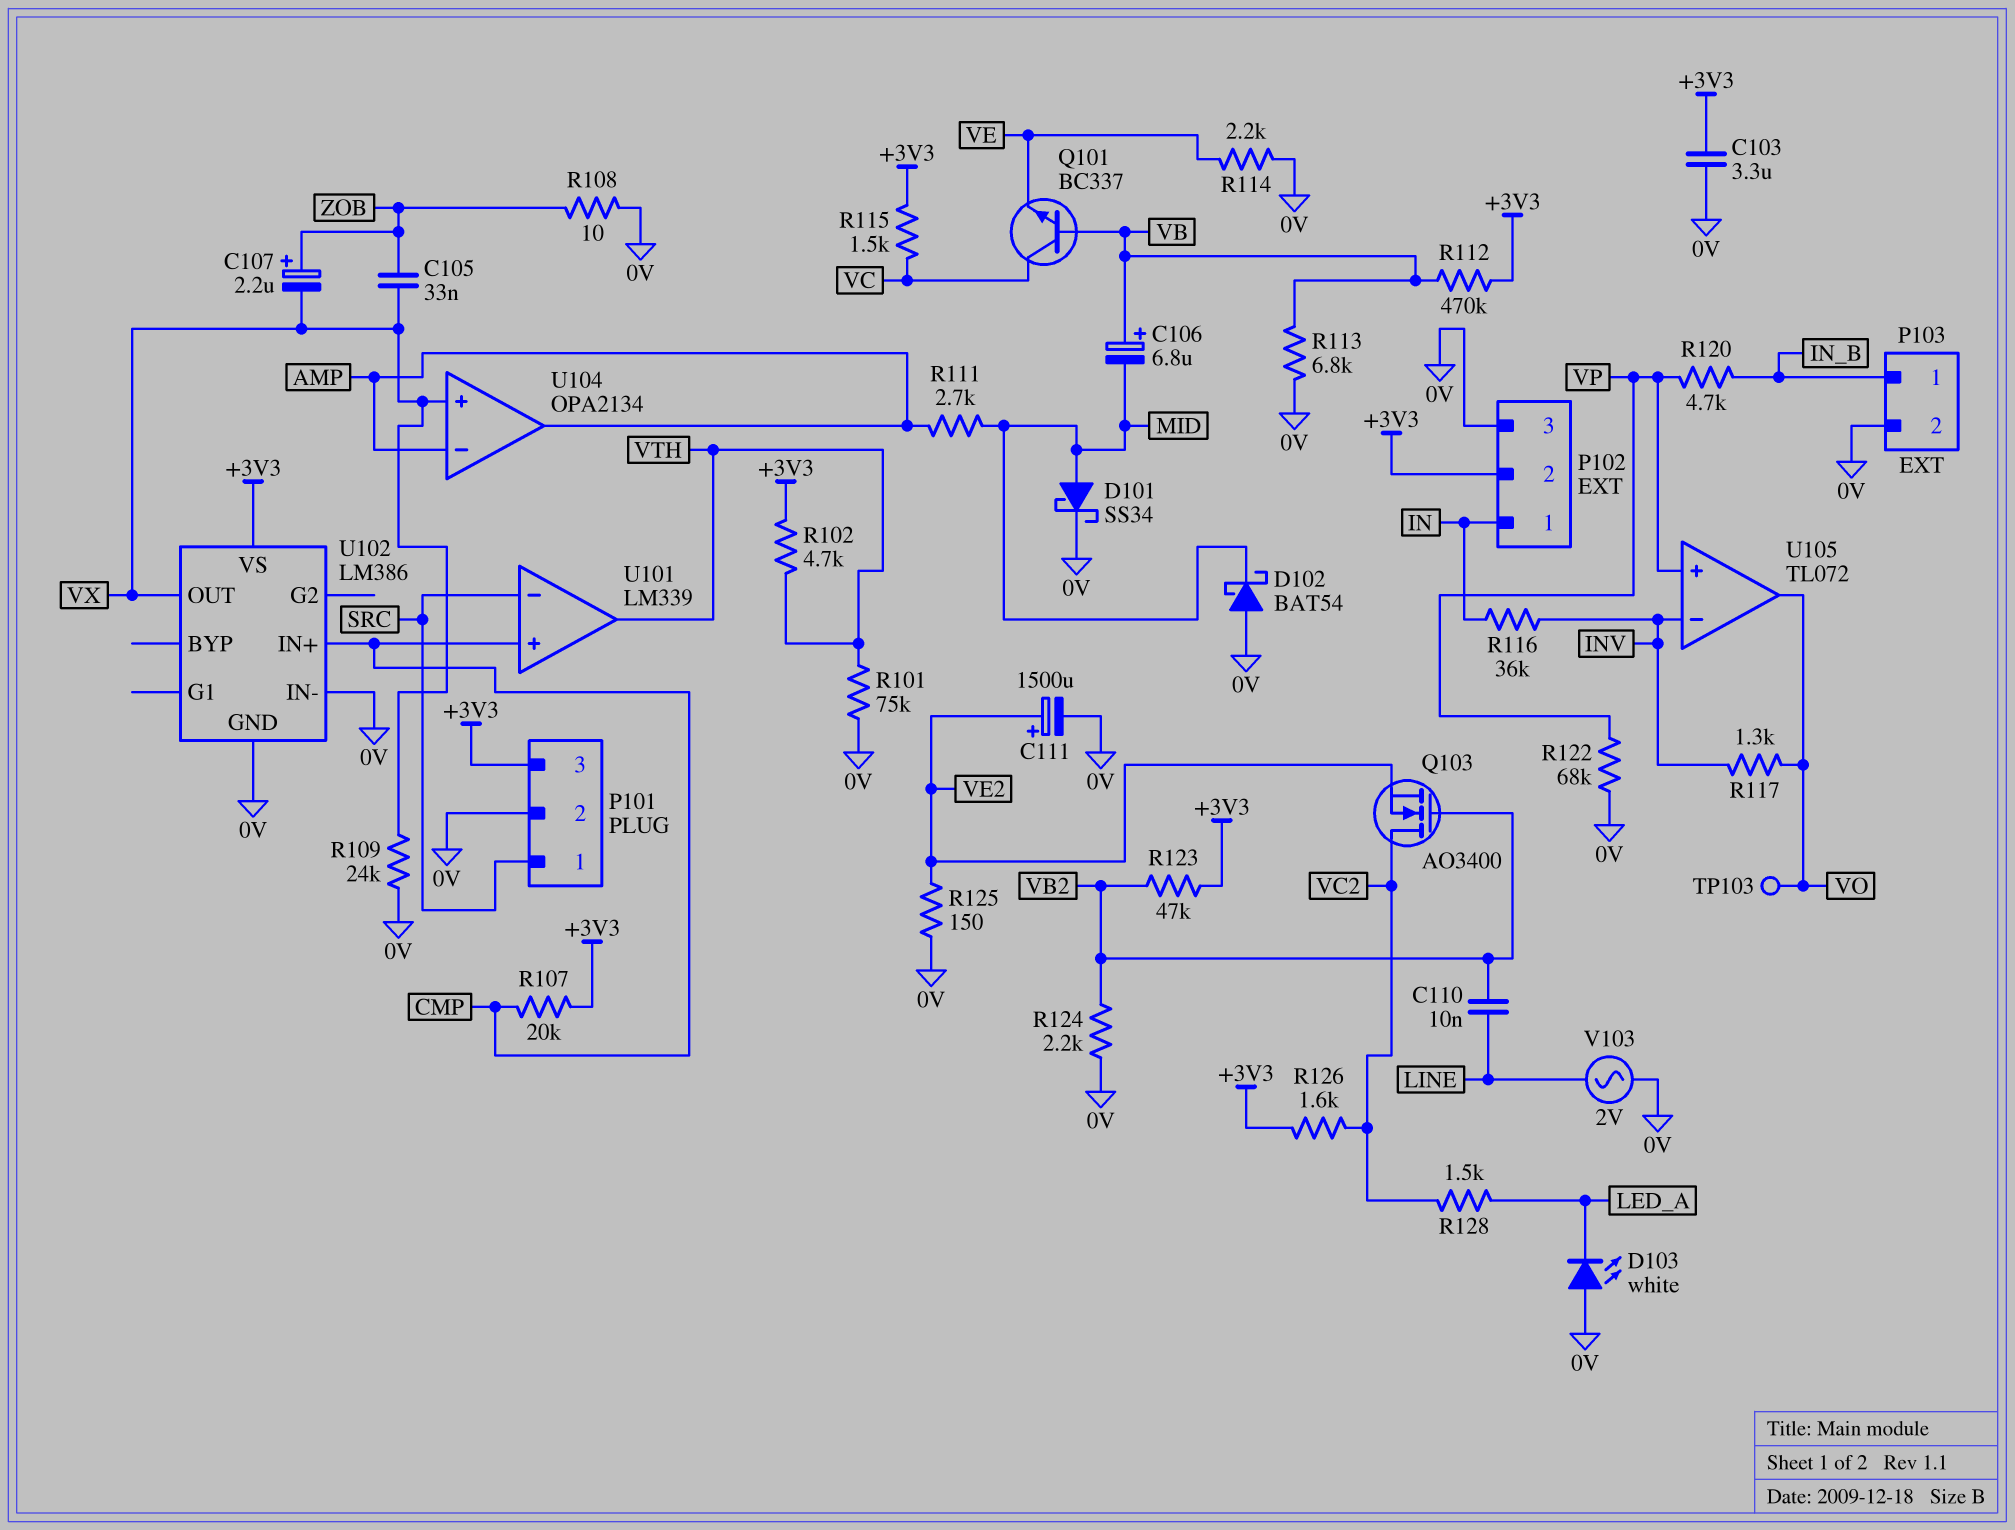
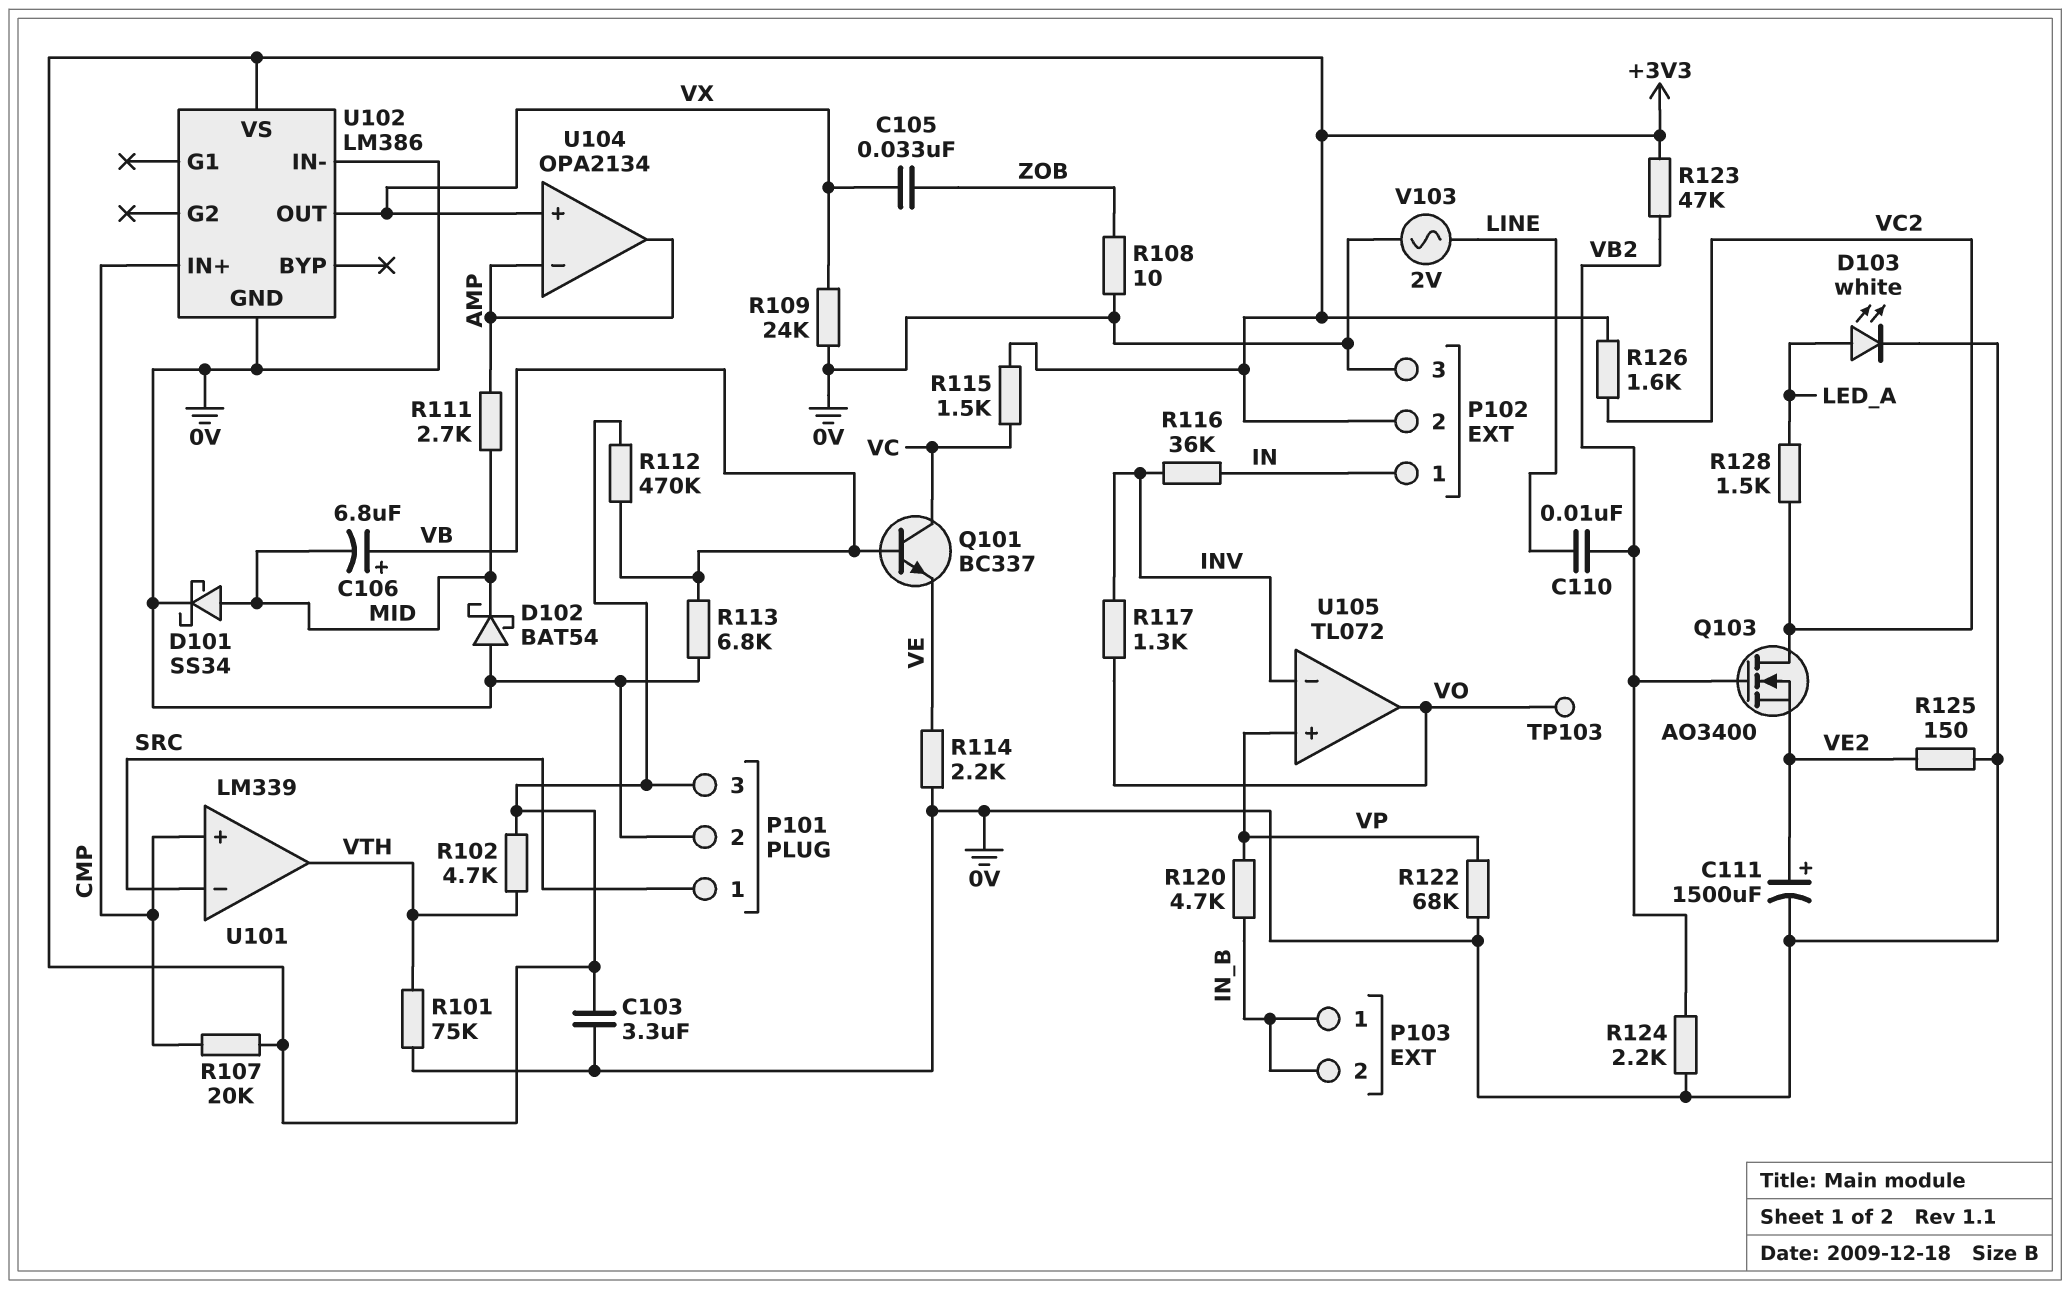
C107: 2.2uF (plus ZOB, minus VX) -> none
D103: LED white (A 0V, K LED_A) -> LED white (A LED_A, K 0V)
P103 pin 2: 0V -> IN_B

